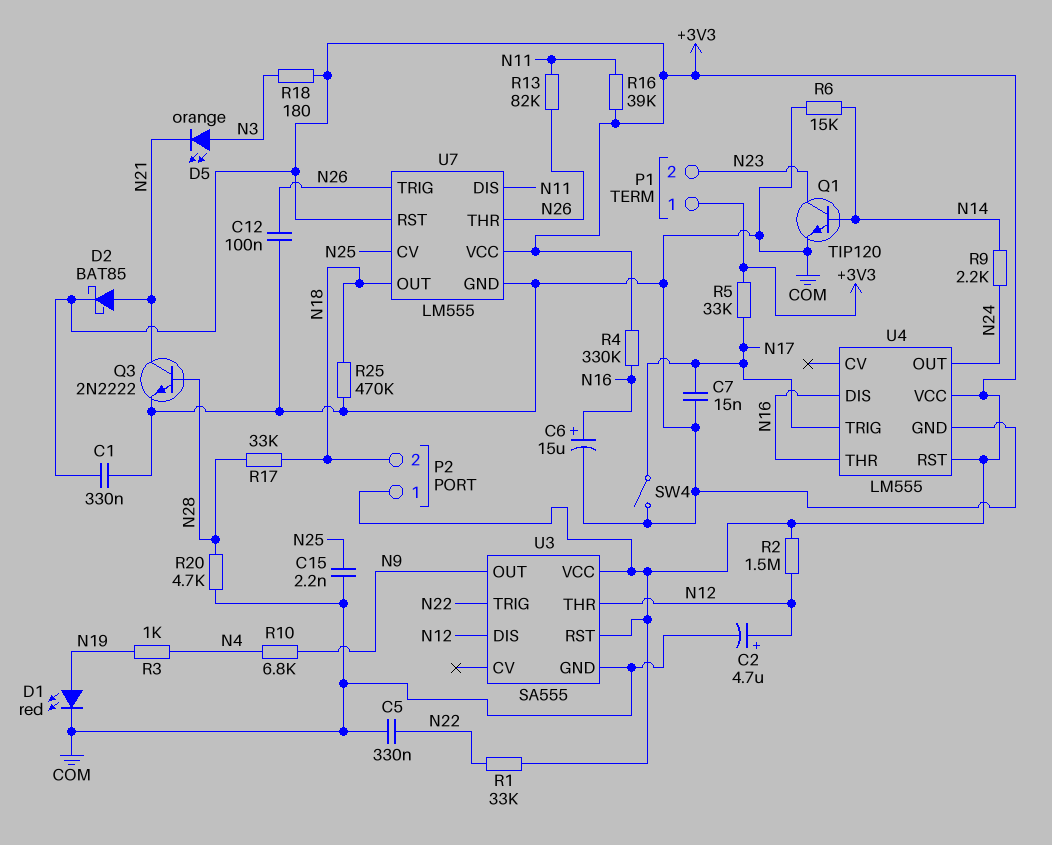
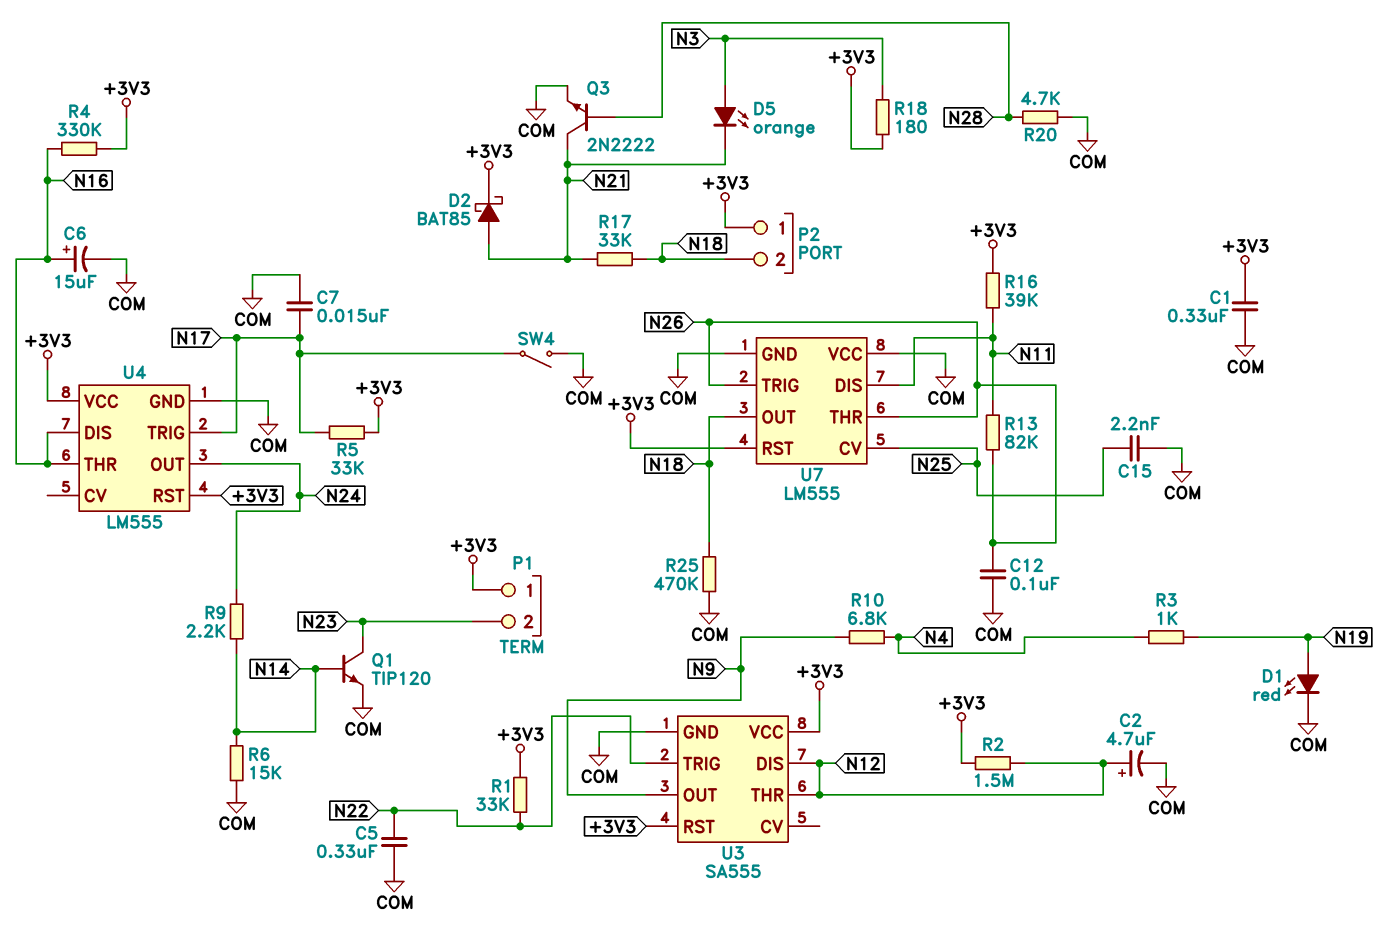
R17: 33k (N18, N28) -> 33k (N18, N21)
U7 pin VCC: +3V3 -> COM

